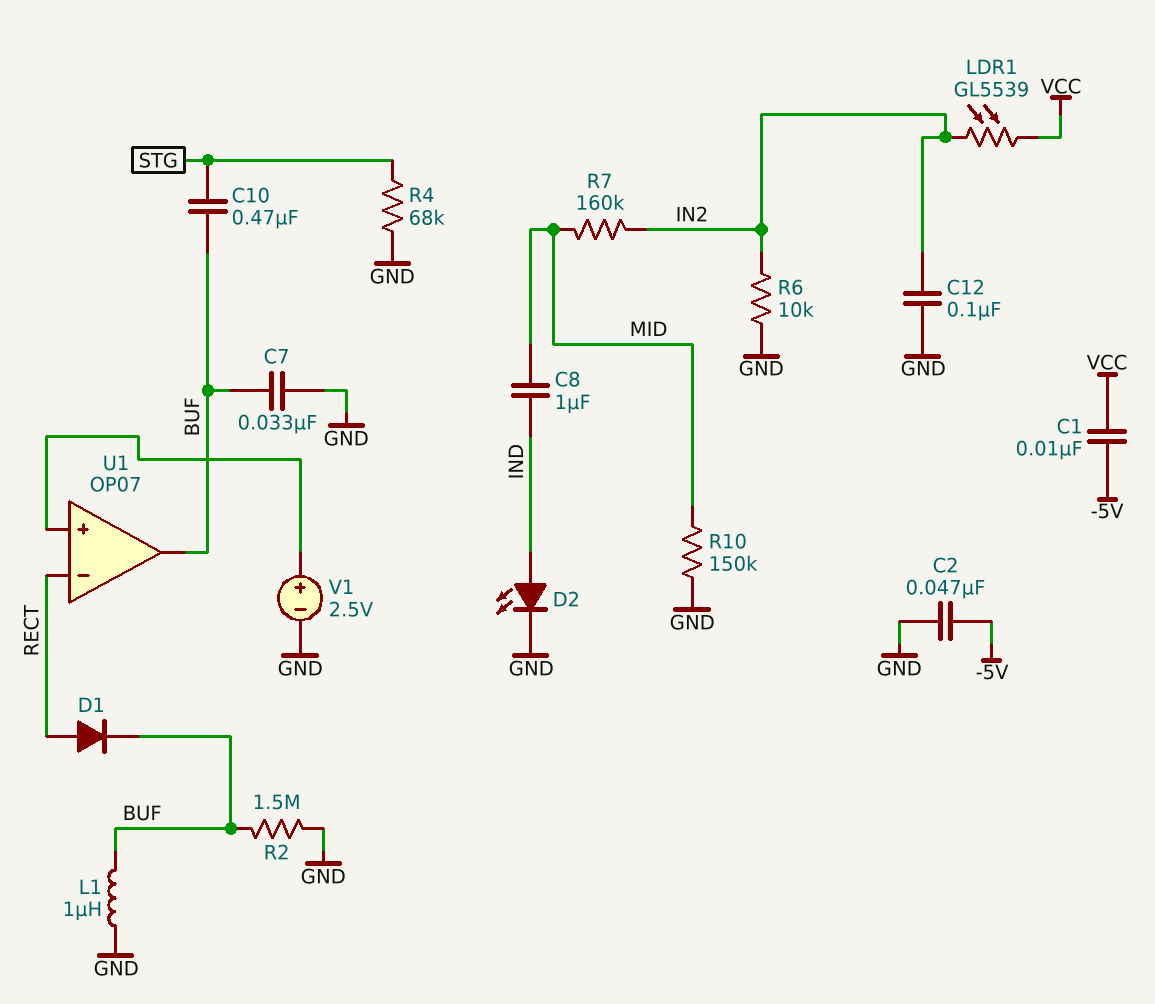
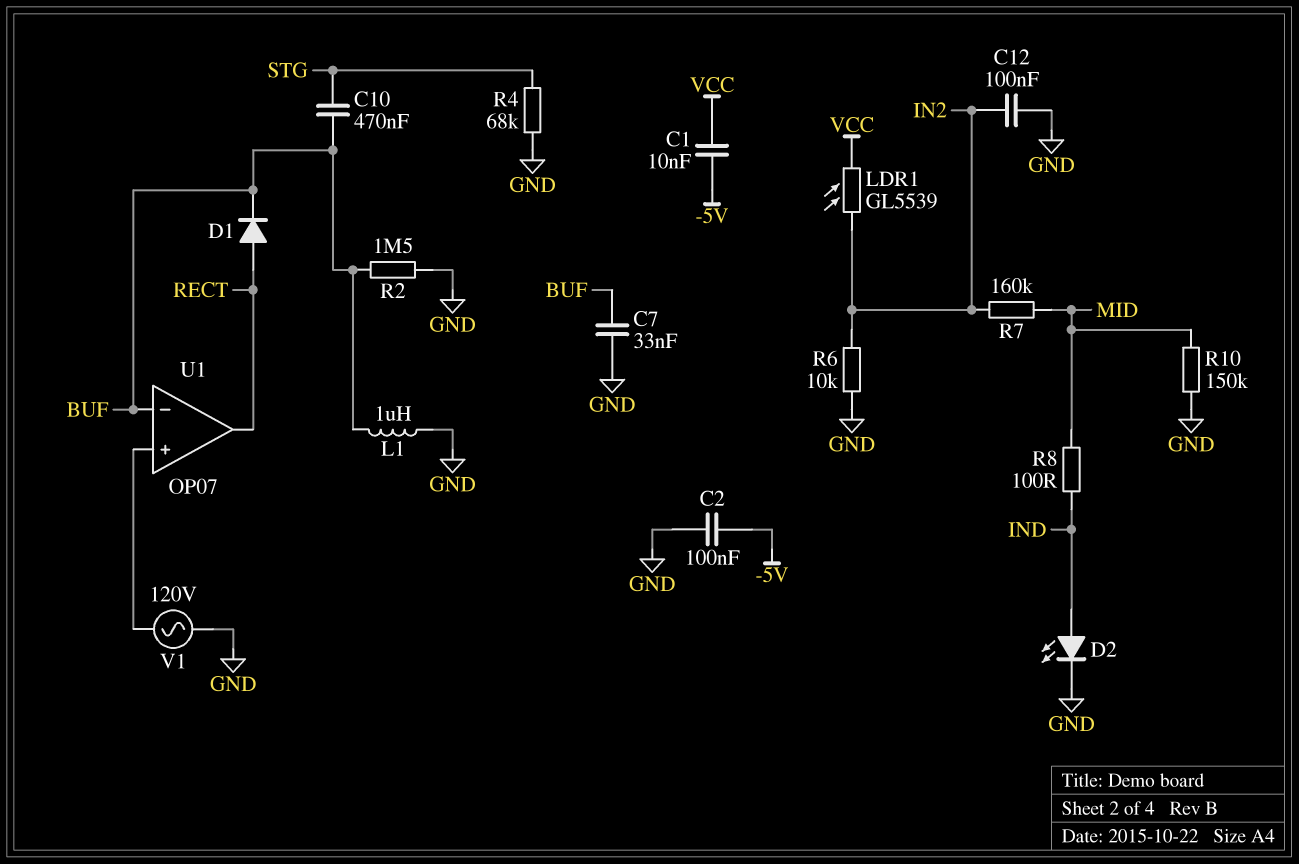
C2: 47nF (-5V, GND) -> 100nF (-5V, GND)
C8: 1uF (IND, MID) -> none
R8: none -> 100 (IND, MID)
U1 pin in-: RECT -> BUF
U1 pin out: BUF -> RECT
V1: 2.5V (plus U1/in+, minus GND) -> AC 120V (GND, U1/in+)

